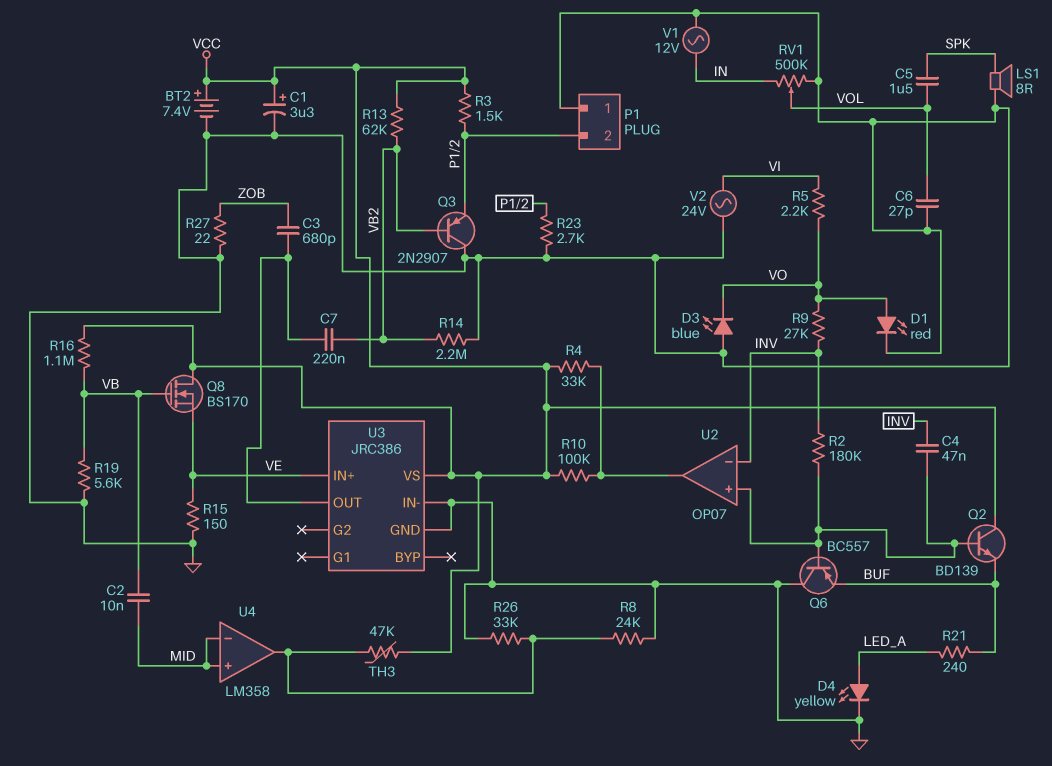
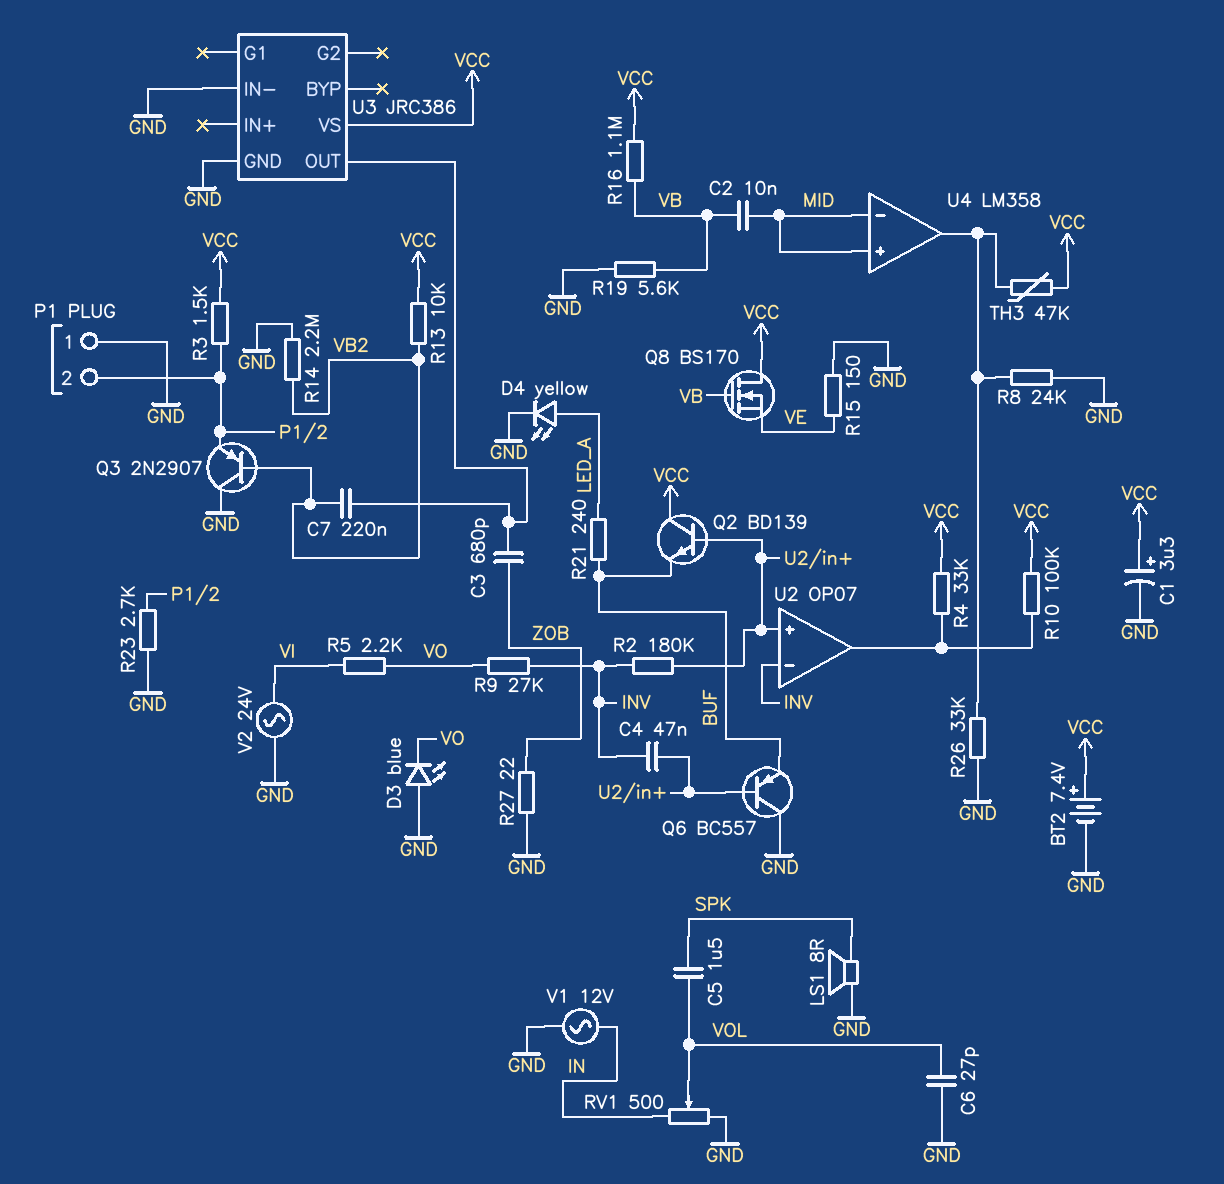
D1: LED red (A VO, K GND) -> none
R13: 62k (VB2, VCC) -> 10k (VB2, VCC)
RV1: 500k (GND, IN, wiper VOL) -> 500 (GND, IN, wiper VOL)
U3 pin IN+: VE -> none

